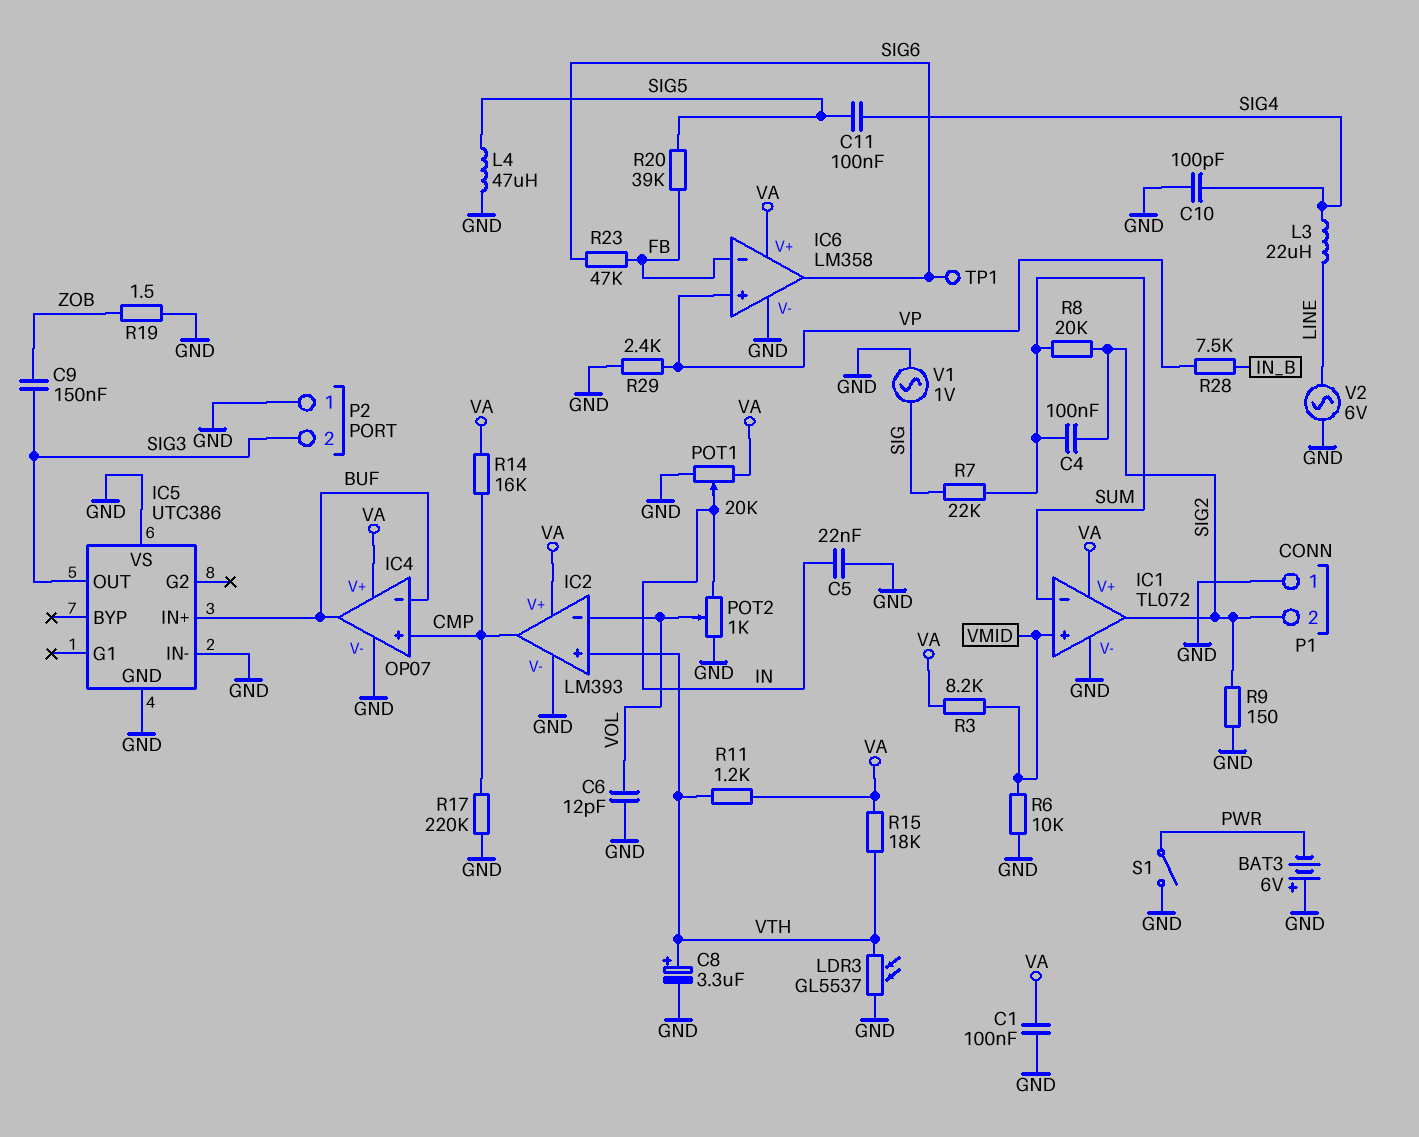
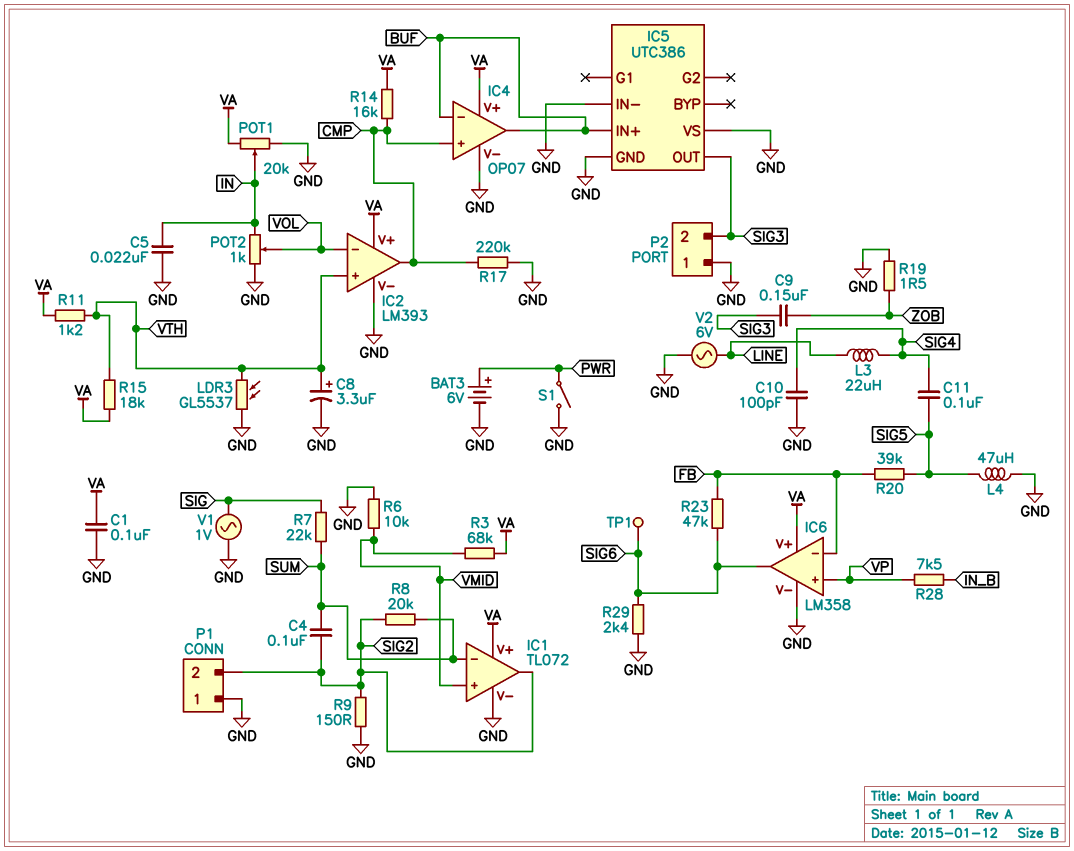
BAT3: 6V (plus GND, minus PWR) -> 6V (plus PWR, minus GND)
C6: 12pF (GND, VOL) -> none
R3: 8.2k (VA, VMID) -> 68k (VA, VMID)
R29: 2.4k (GND, VP) -> 2.4k (GND, SIG6)

